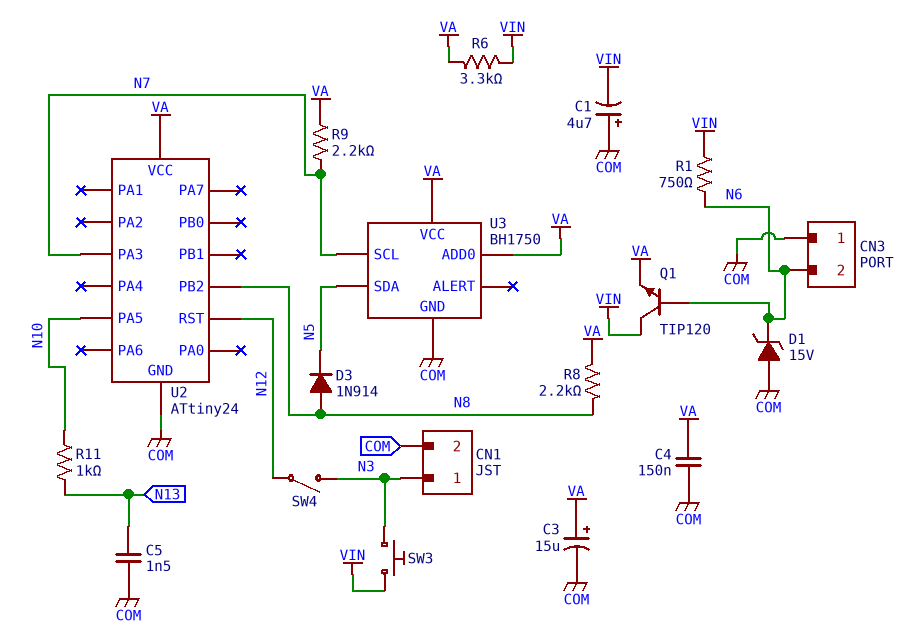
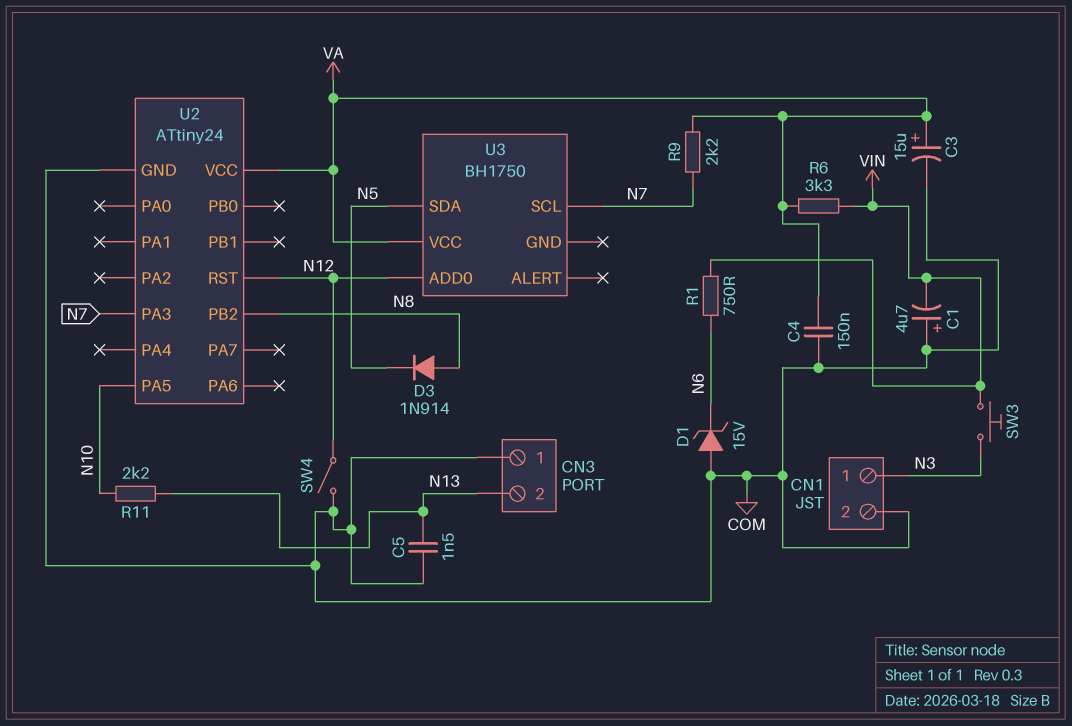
CN3 pin 2: N6 -> N13
Q1: NPN TIP120 (B N6, C VIN, E VA) -> none
R8: 2.2k (N8, VA) -> none
R11: 1k (N10, N13) -> 2.2k (N10, N13)
SW4: switch (N3, N12) -> switch (COM, N12)
U3 pin ADD0: VA -> N12
U3 pin GND: COM -> none

